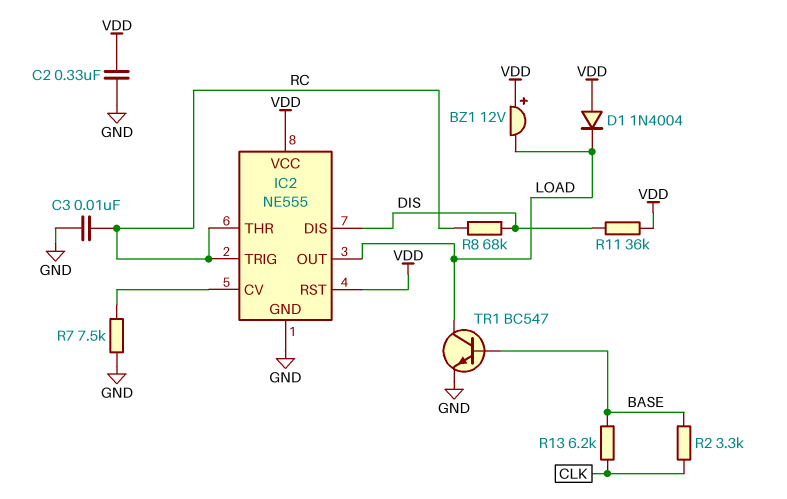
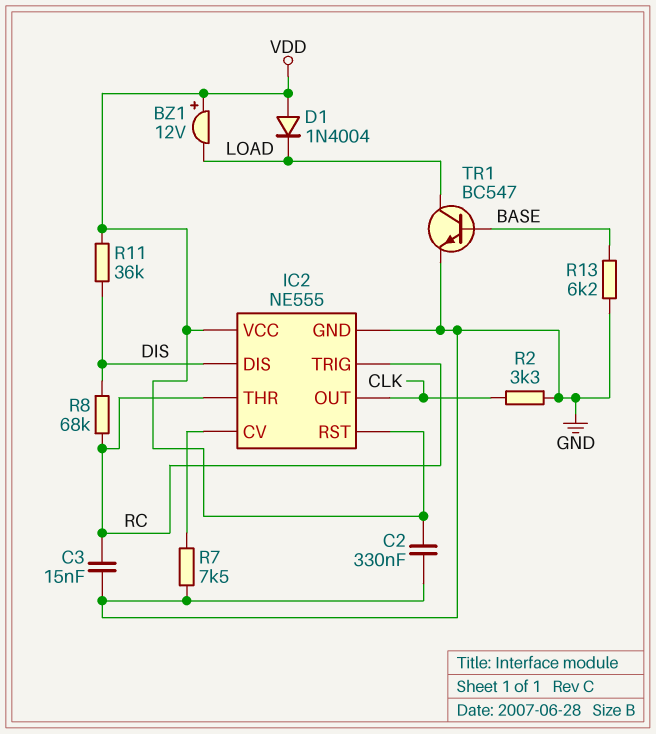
C3: 10nF (GND, RC) -> 15nF (GND, RC)
IC2 pin OUT: LOAD -> CLK
R2: 3.3k (BASE, CLK) -> 3.3k (CLK, GND)
R13: 6.2k (BASE, CLK) -> 6.2k (BASE, GND)

